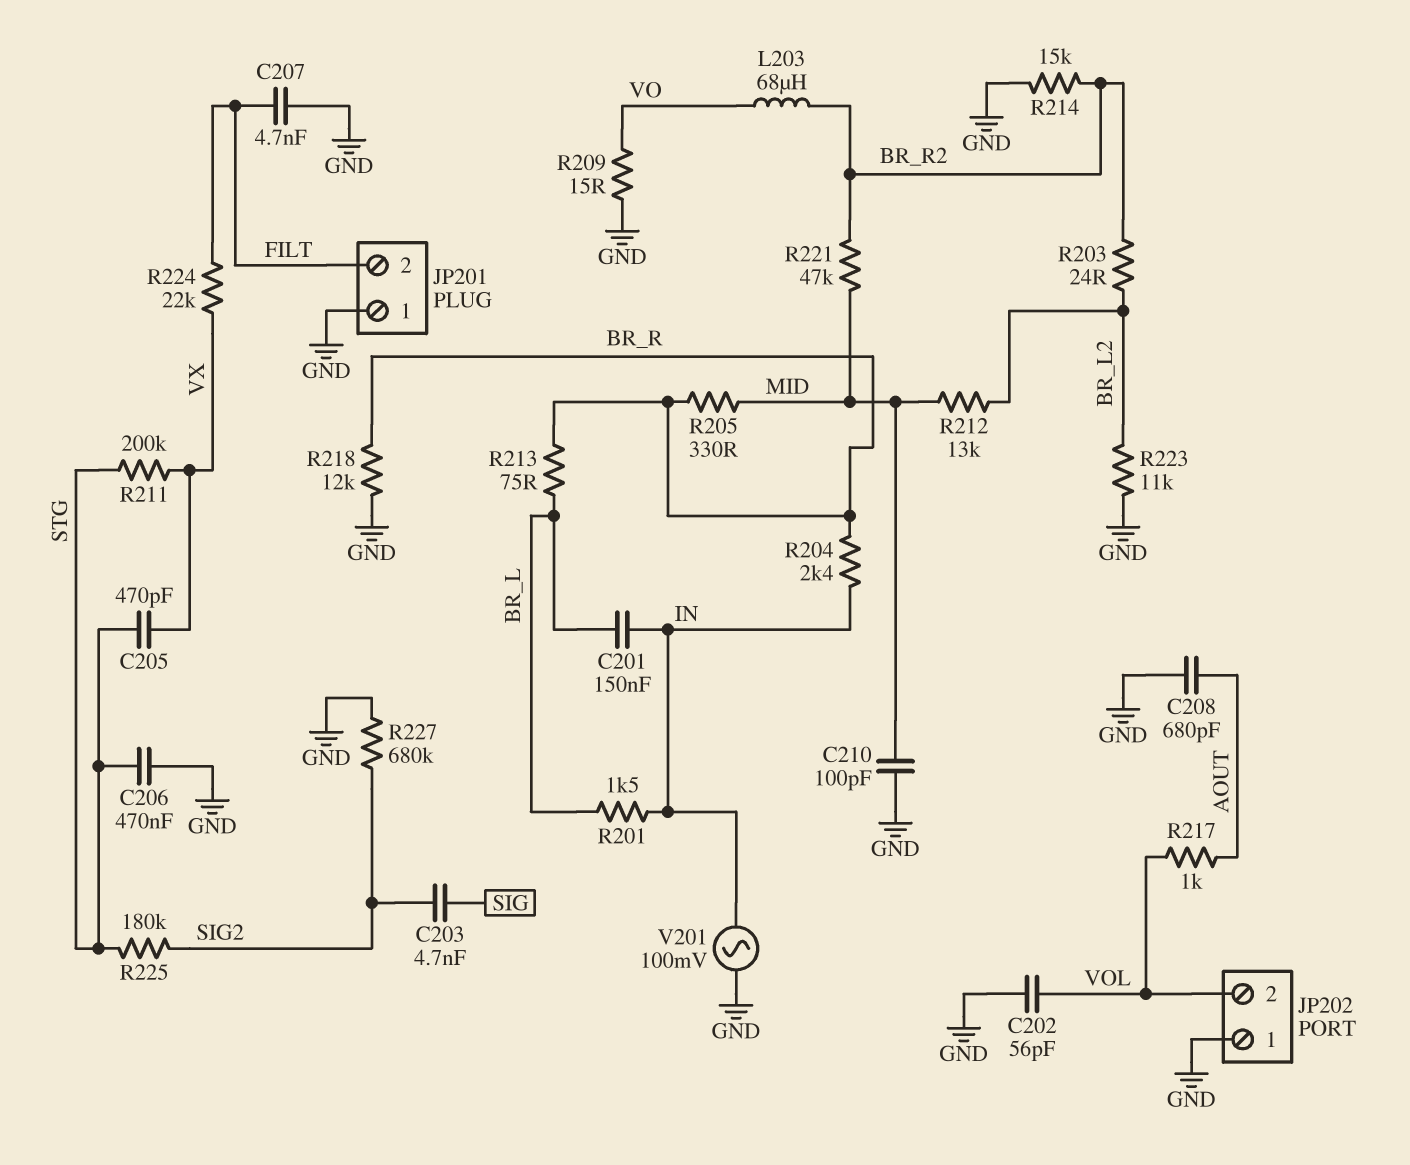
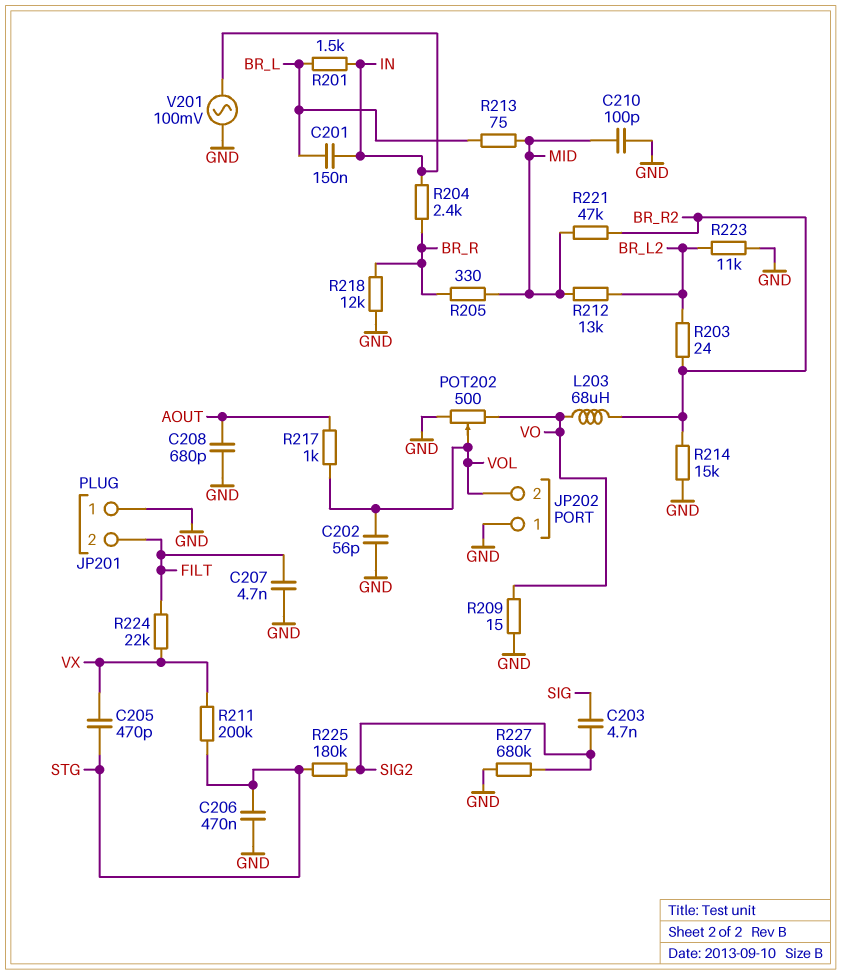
POT202: none -> 500 (GND, VO, wiper VOL)
R213: 75 (BR_L, BR_R) -> 75 (BR_L, MID)

